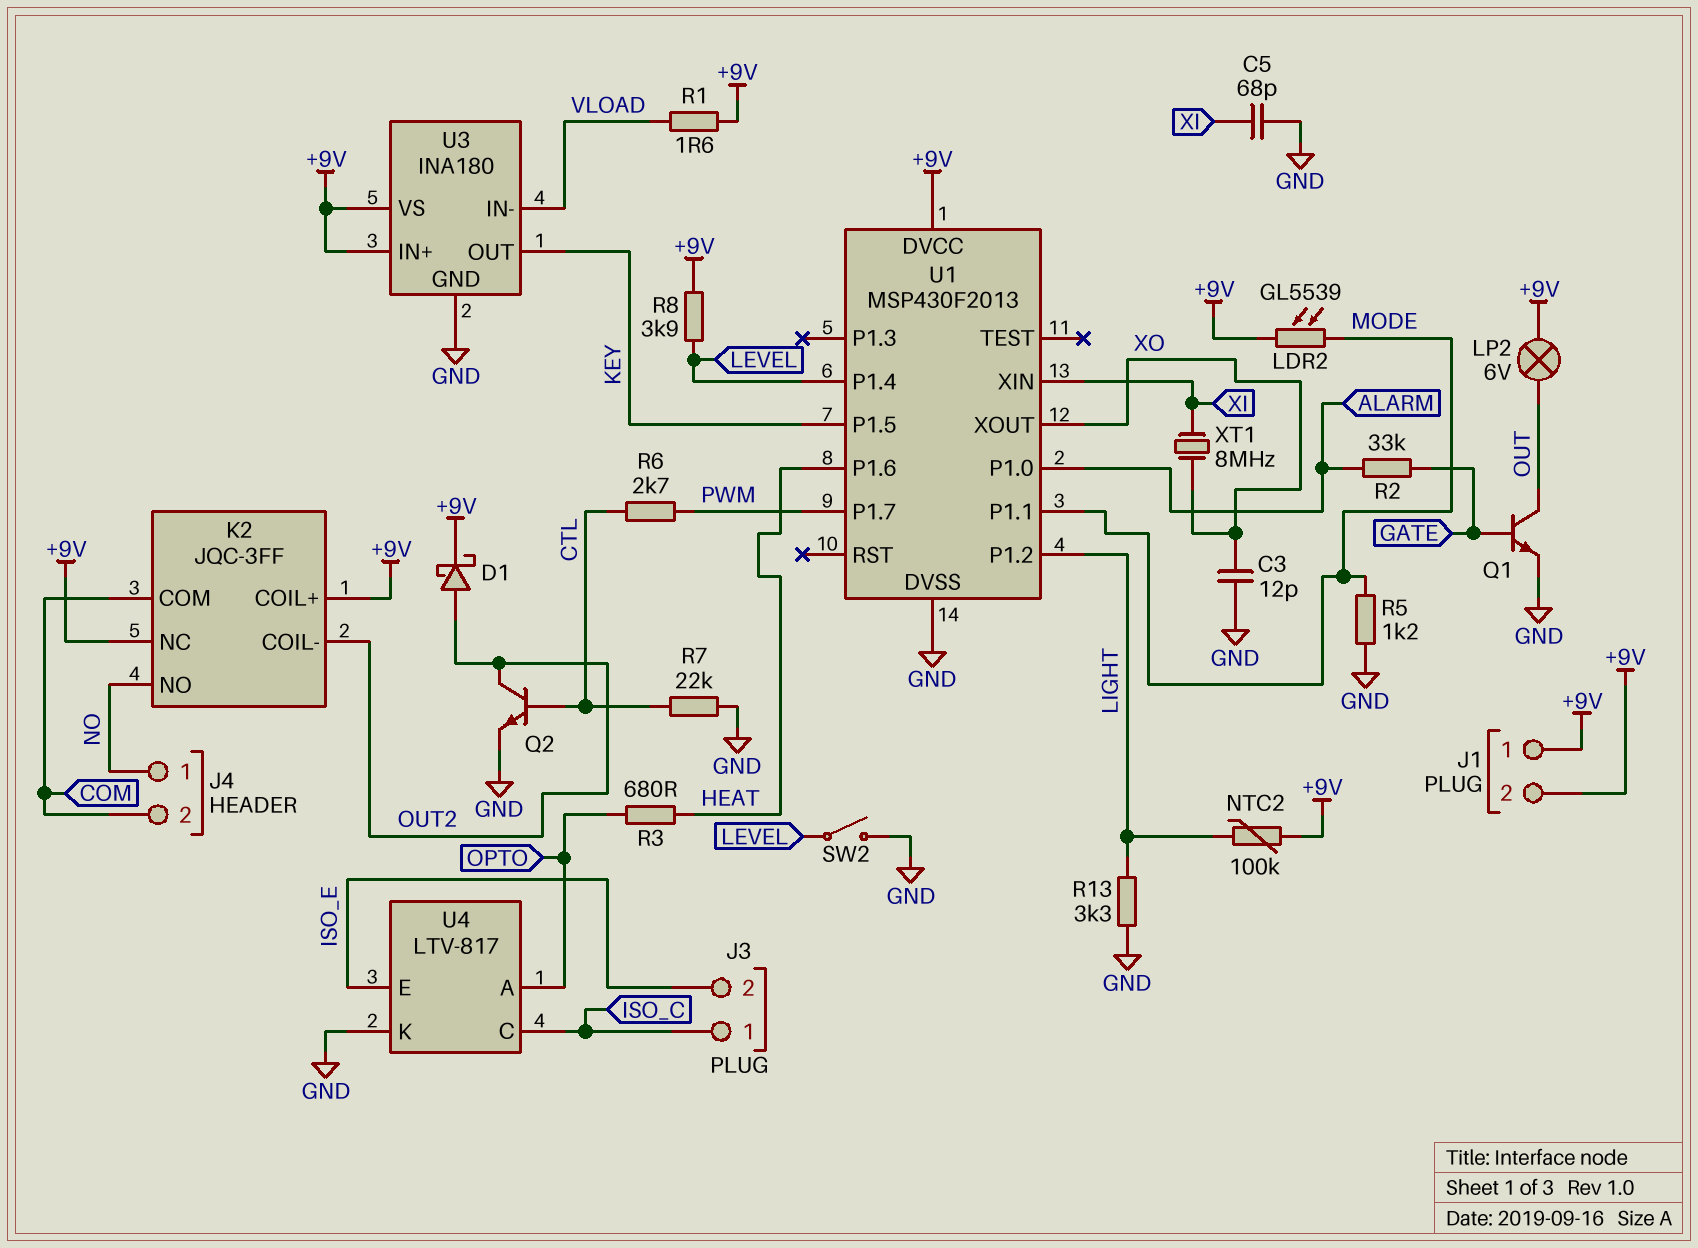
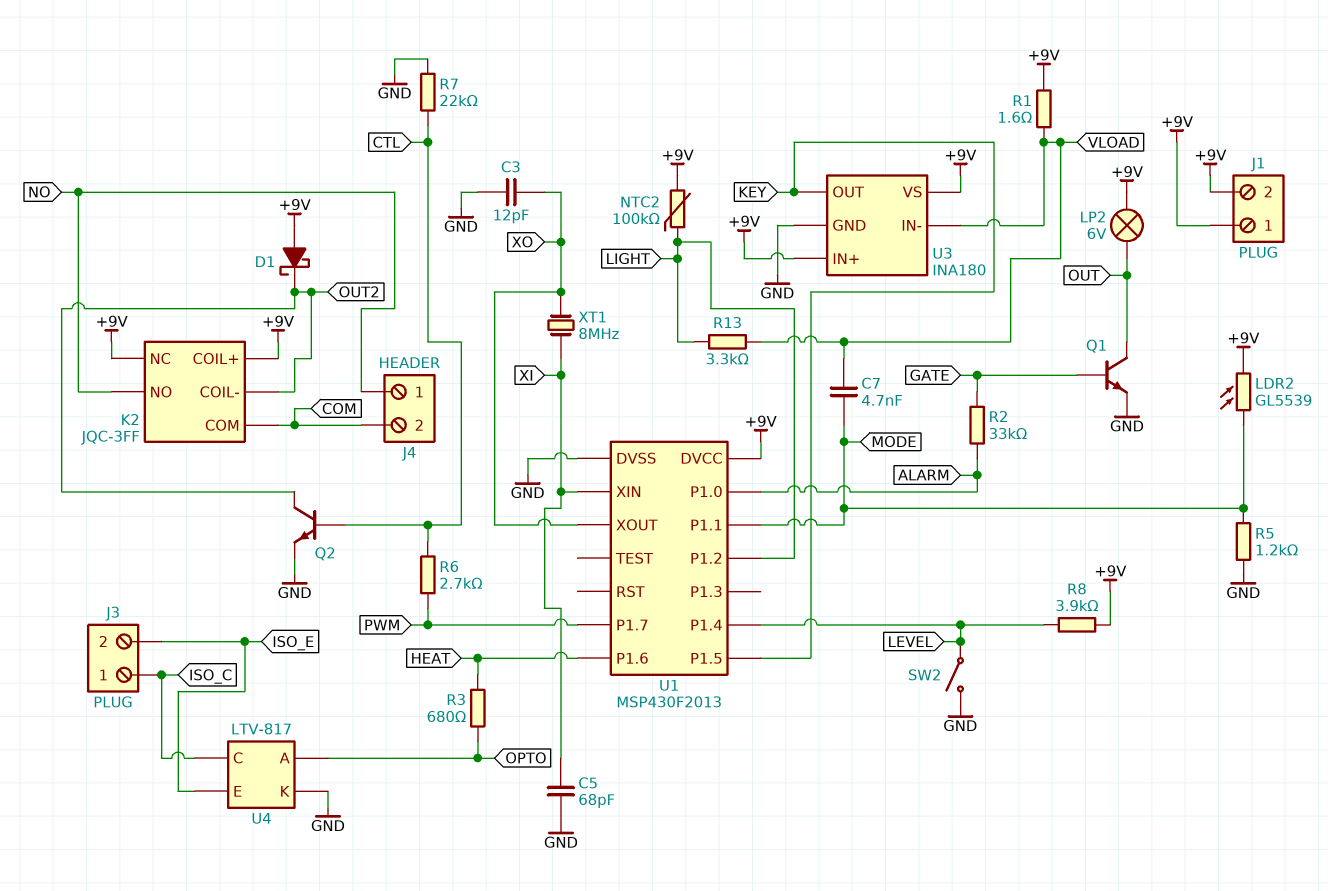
C7: none -> 4.7nF (MODE, VLOAD)
D1: schottky (A OUT2, K +9V) -> schottky (A +9V, K OUT2)
R13: 3.3k (GND, LIGHT) -> 3.3k (LIGHT, VLOAD)

